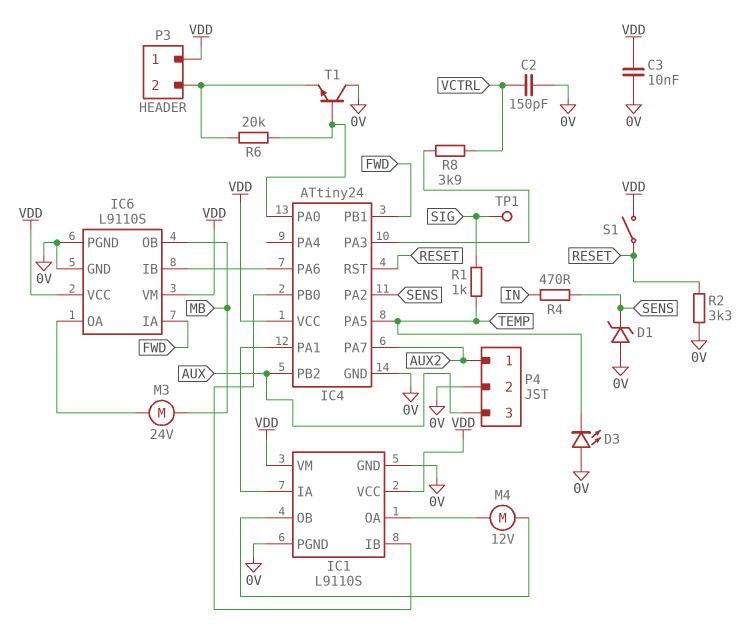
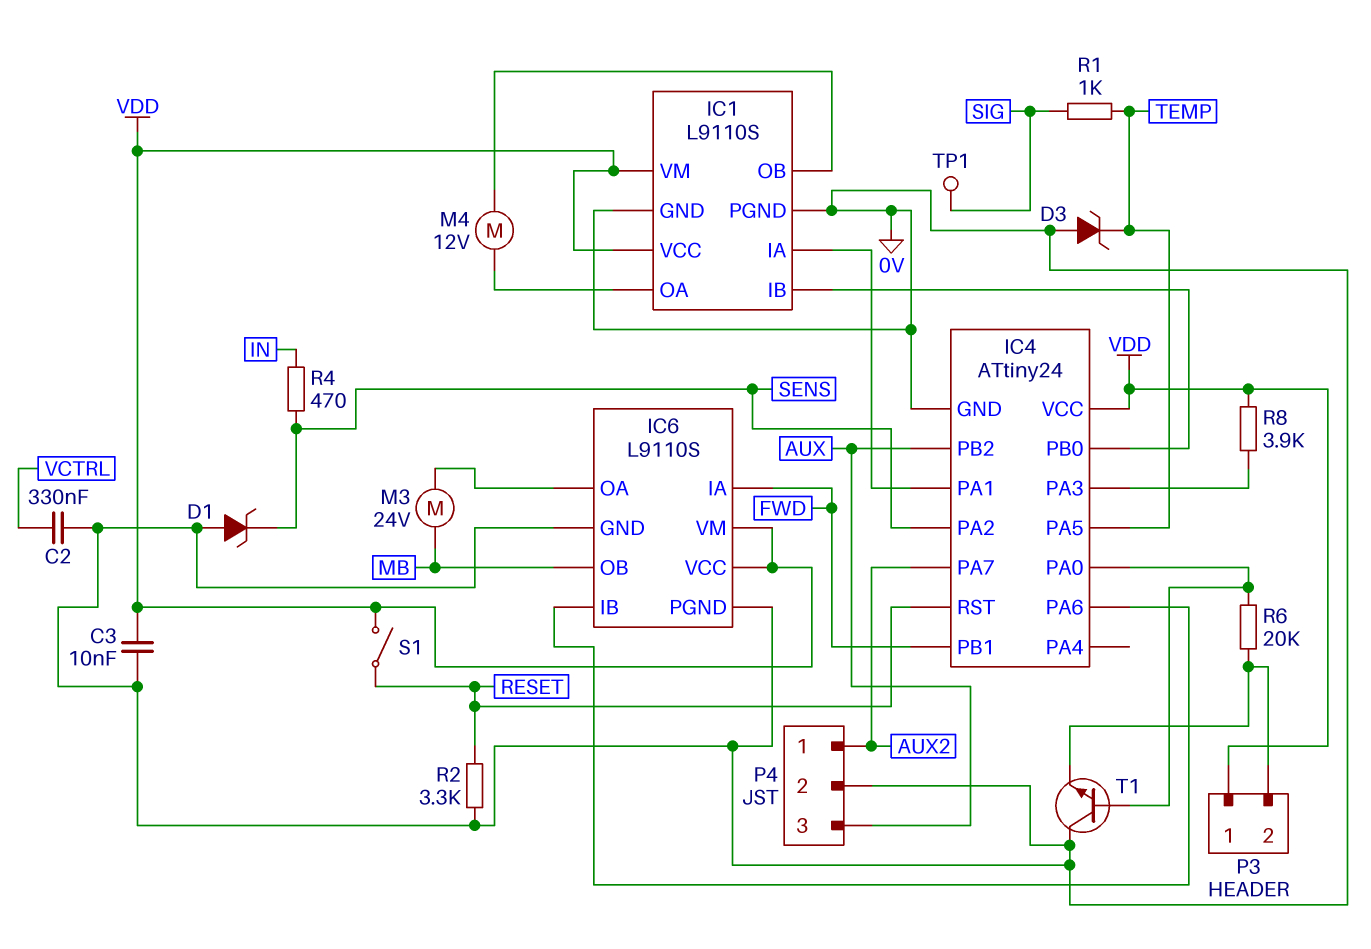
C2: 150pF (0V, VCTRL) -> 330nF (0V, VCTRL)
D3: LED (A 0V, K TEMP) -> zener (A 0V, K TEMP)
R8: 3.9k (IC4/PA3, VCTRL) -> 3.9k (IC4/PA3, VDD)

